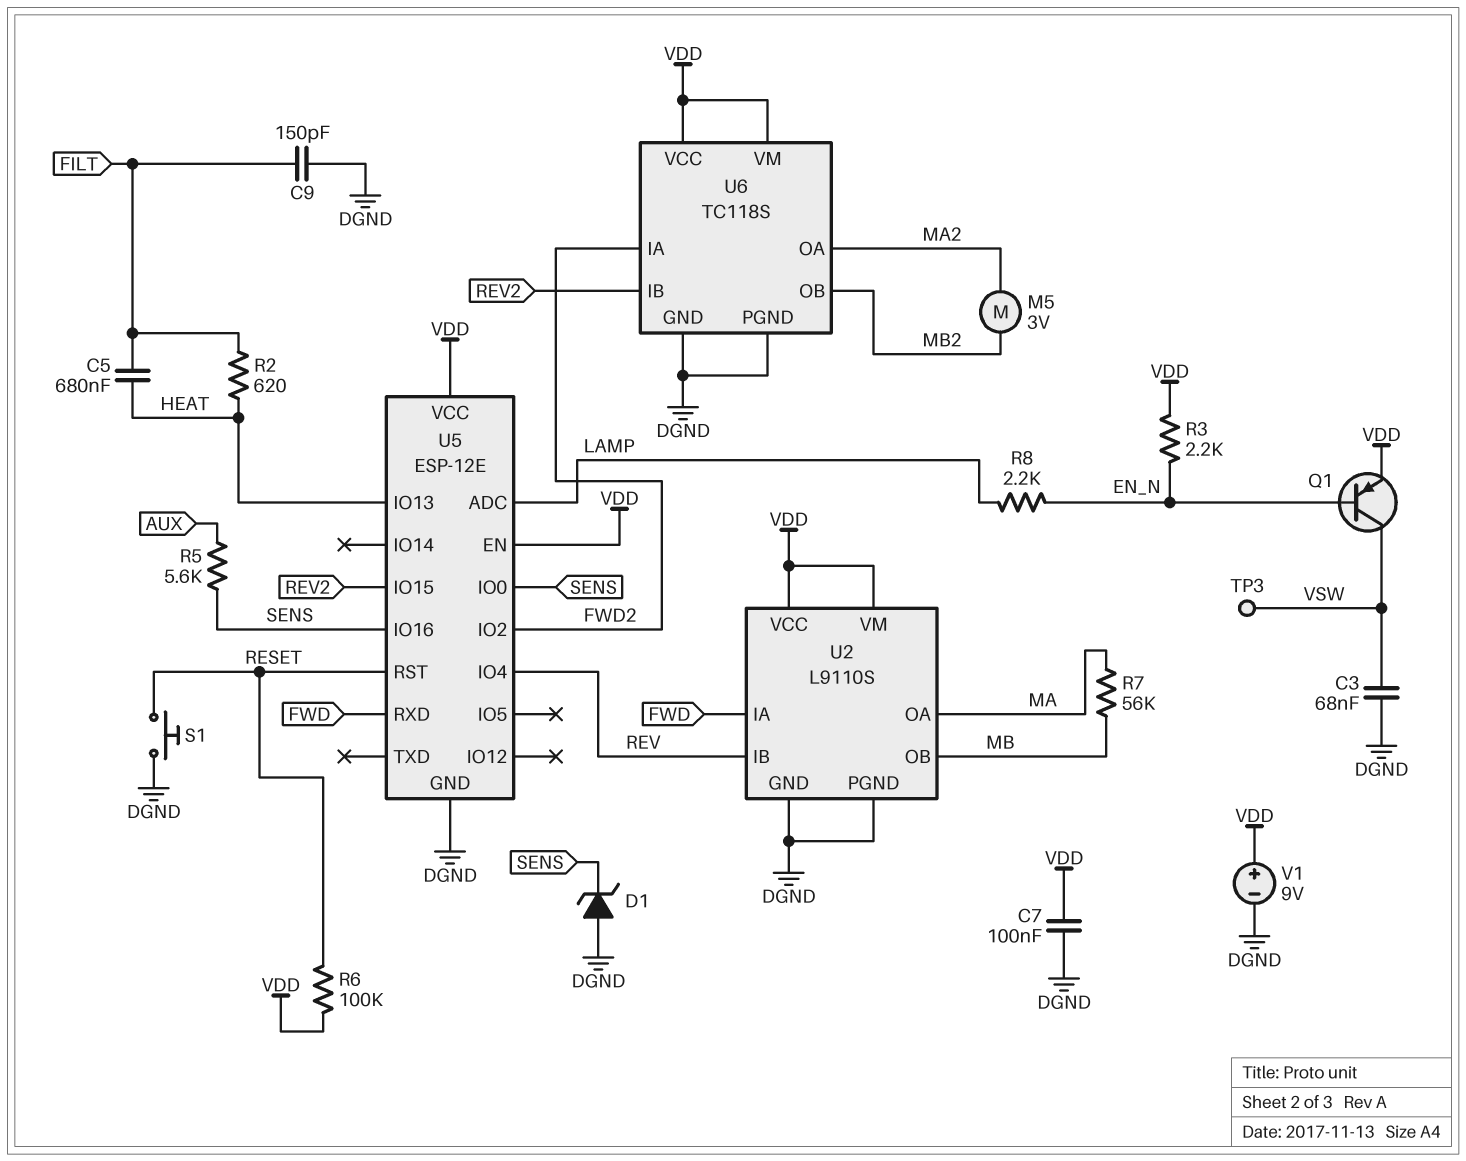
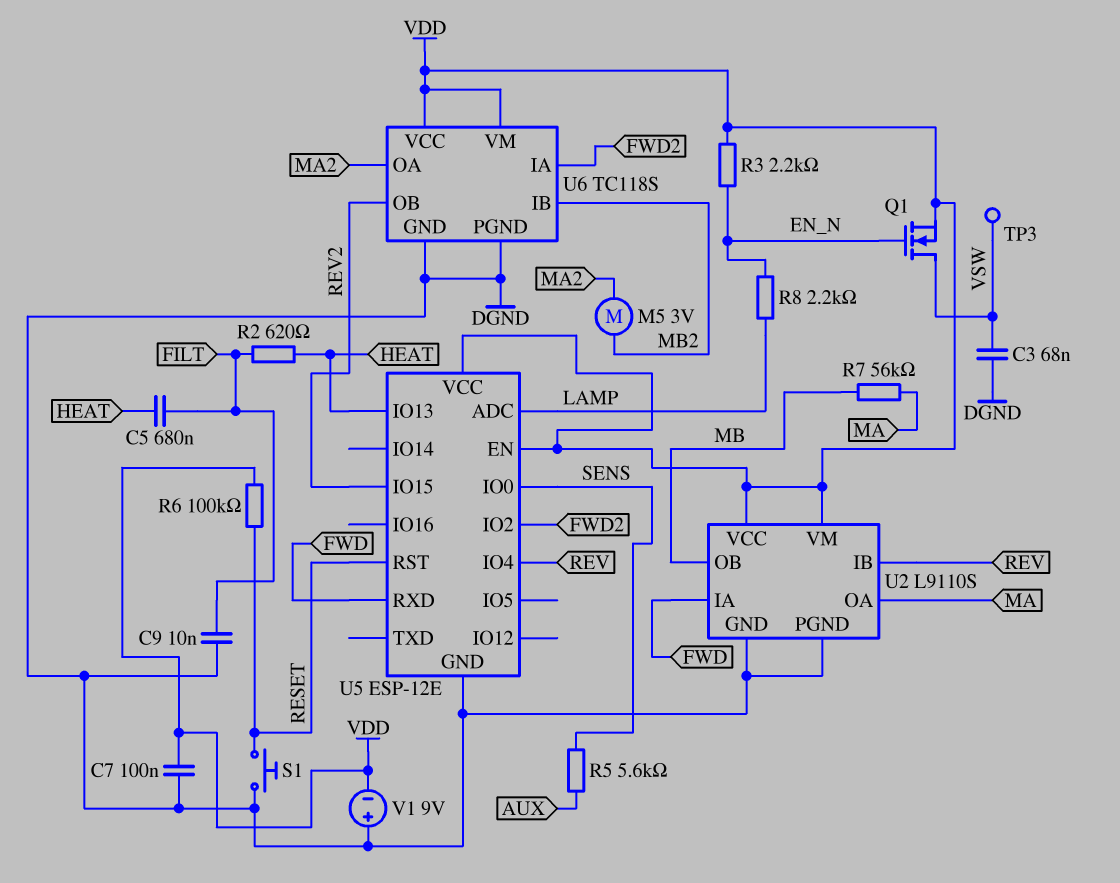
C9: 150pF (DGND, FILT) -> 10nF (DGND, FILT)
D1: zener (A DGND, K SENS) -> none
Q1: PNP (B EN_N, C VSW, E VDD) -> NMOS (G EN_N, D VSW, S VDD)
U5 pin IO16: SENS -> none
U6 pin IB: REV2 -> MB2
U6 pin OB: MB2 -> REV2
V1: 9V (plus VDD, minus DGND) -> 9V (plus DGND, minus VDD)

